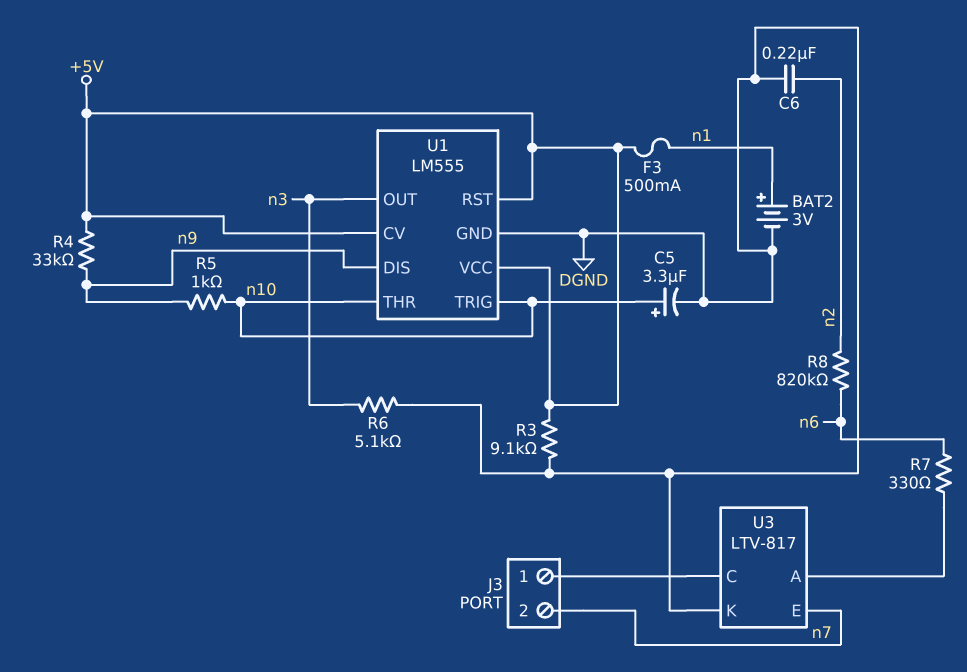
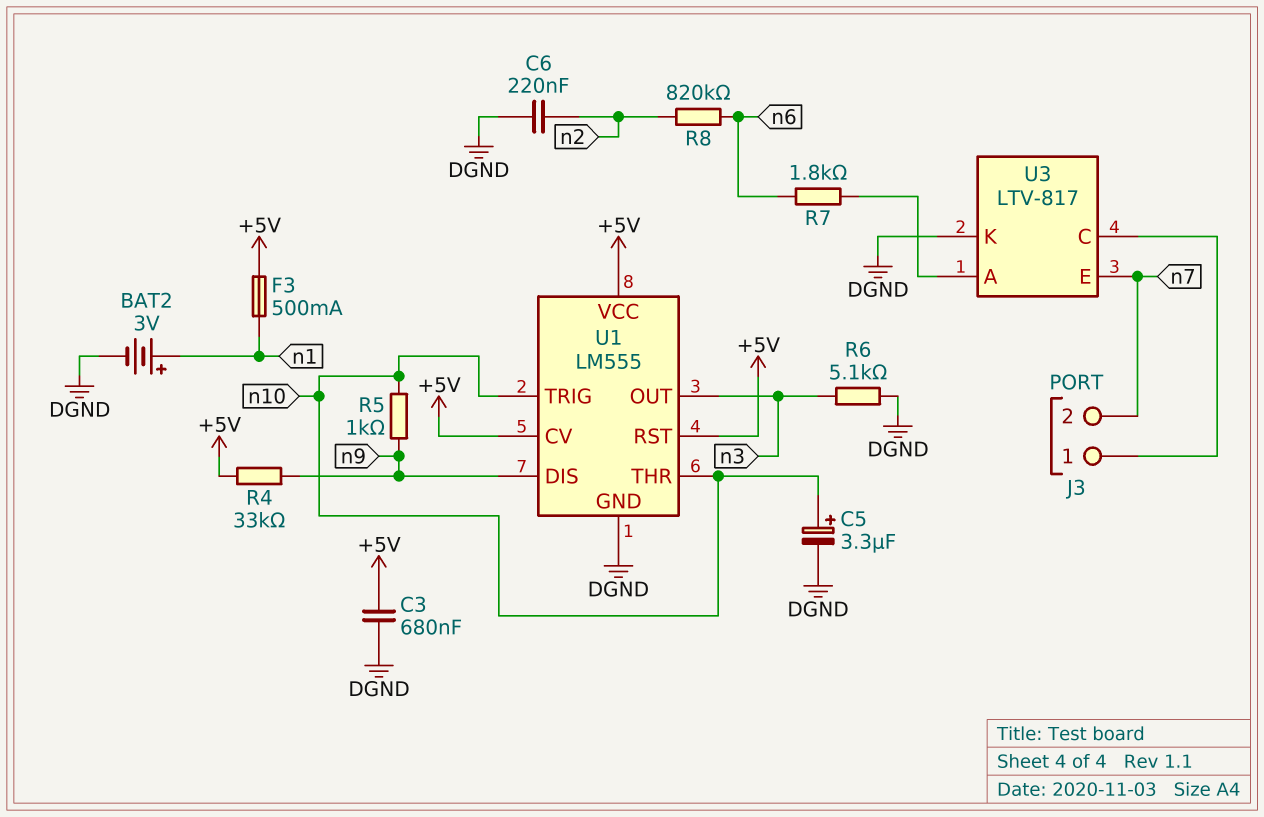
C3: none -> 680nF (+5V, DGND)
R3: 9.1k (+5V, DGND) -> none
R7: 330 (U3/A, n6) -> 1.8k (U3/A, n6)

